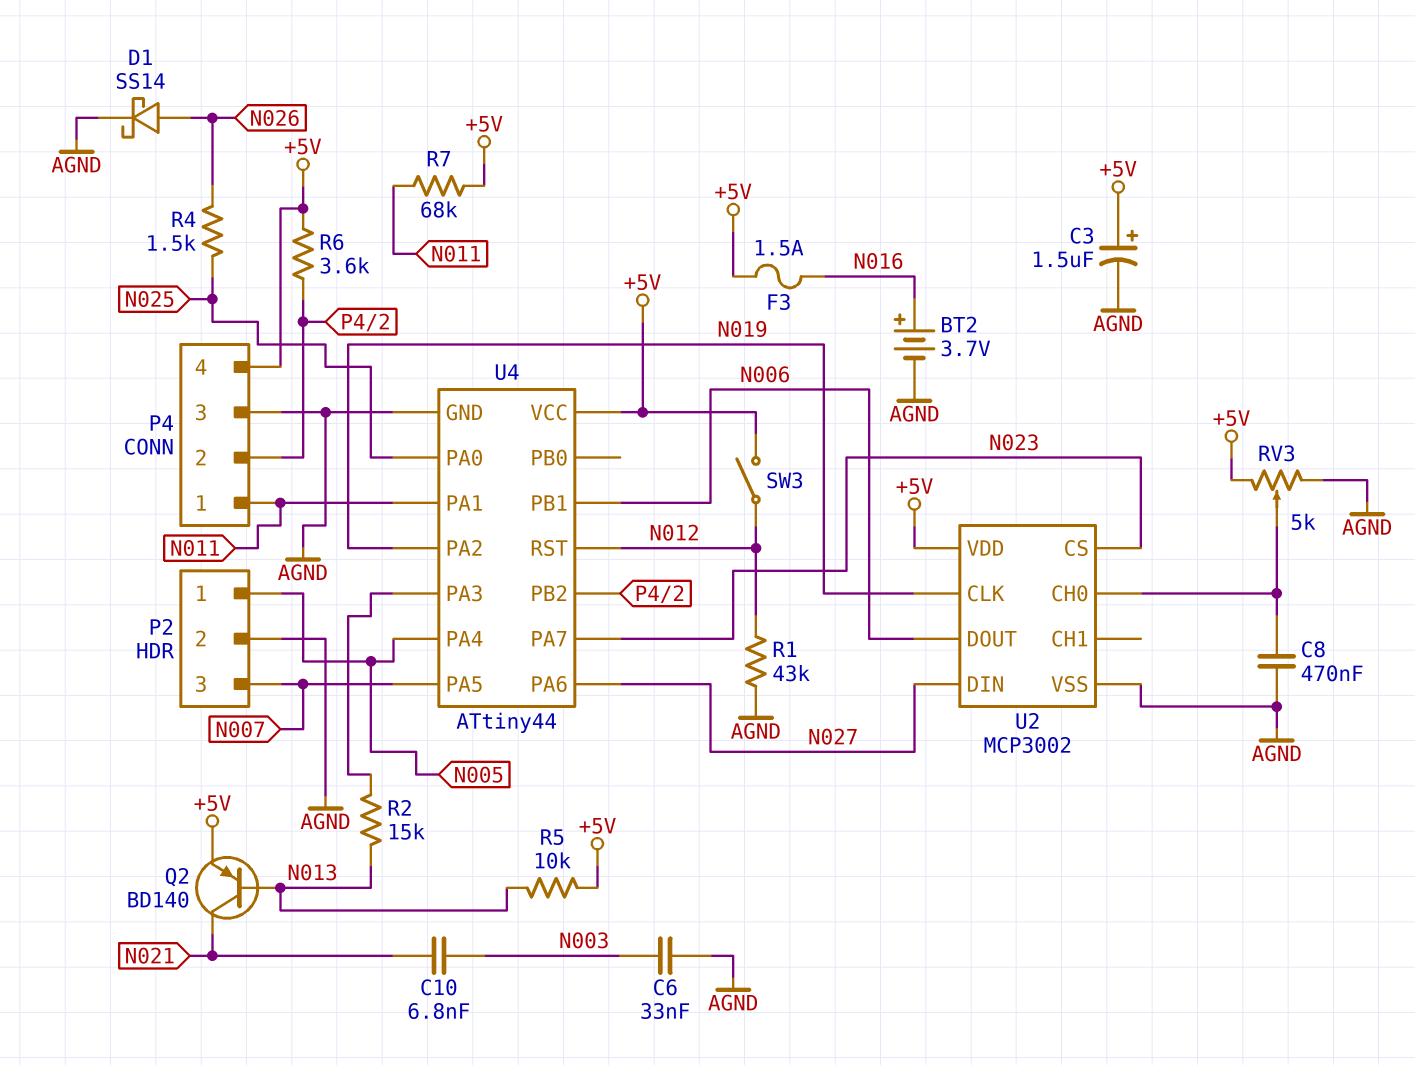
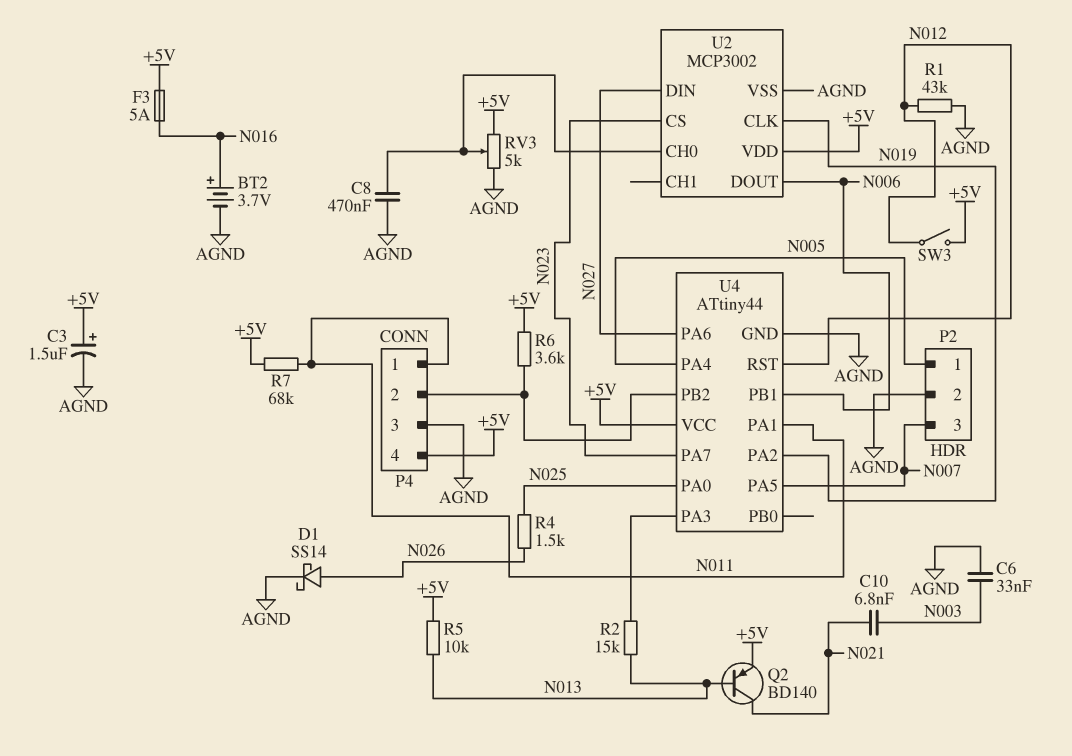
F3: 1.5A (+5V, N016) -> 5A (+5V, N016)

